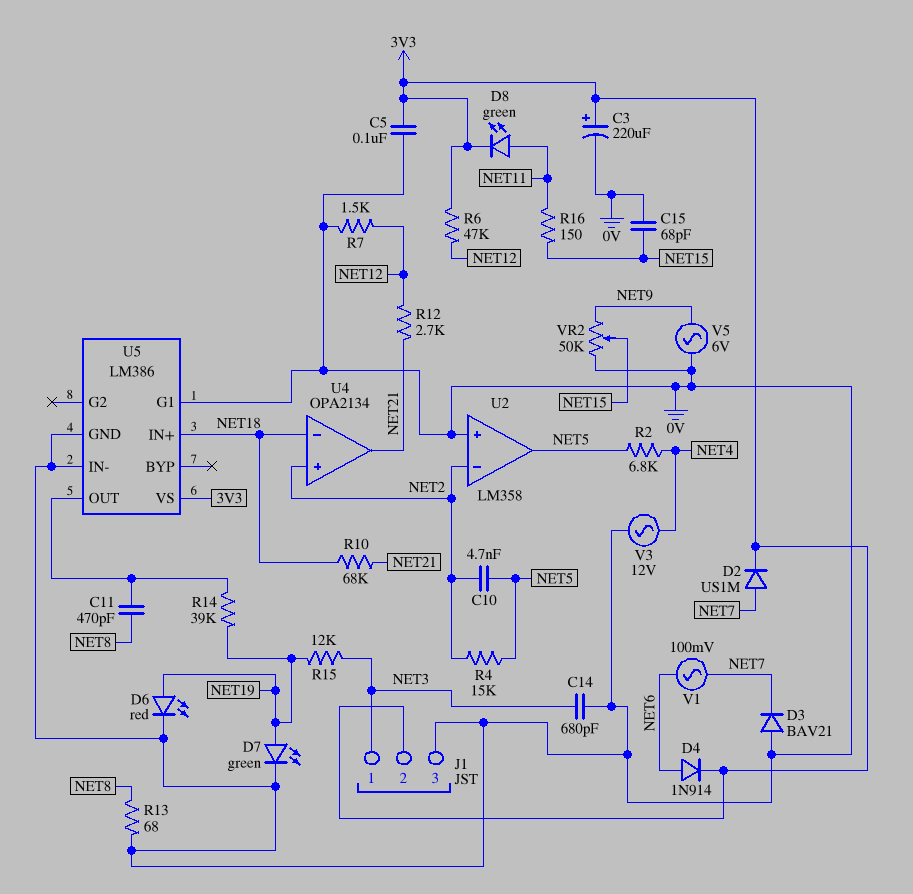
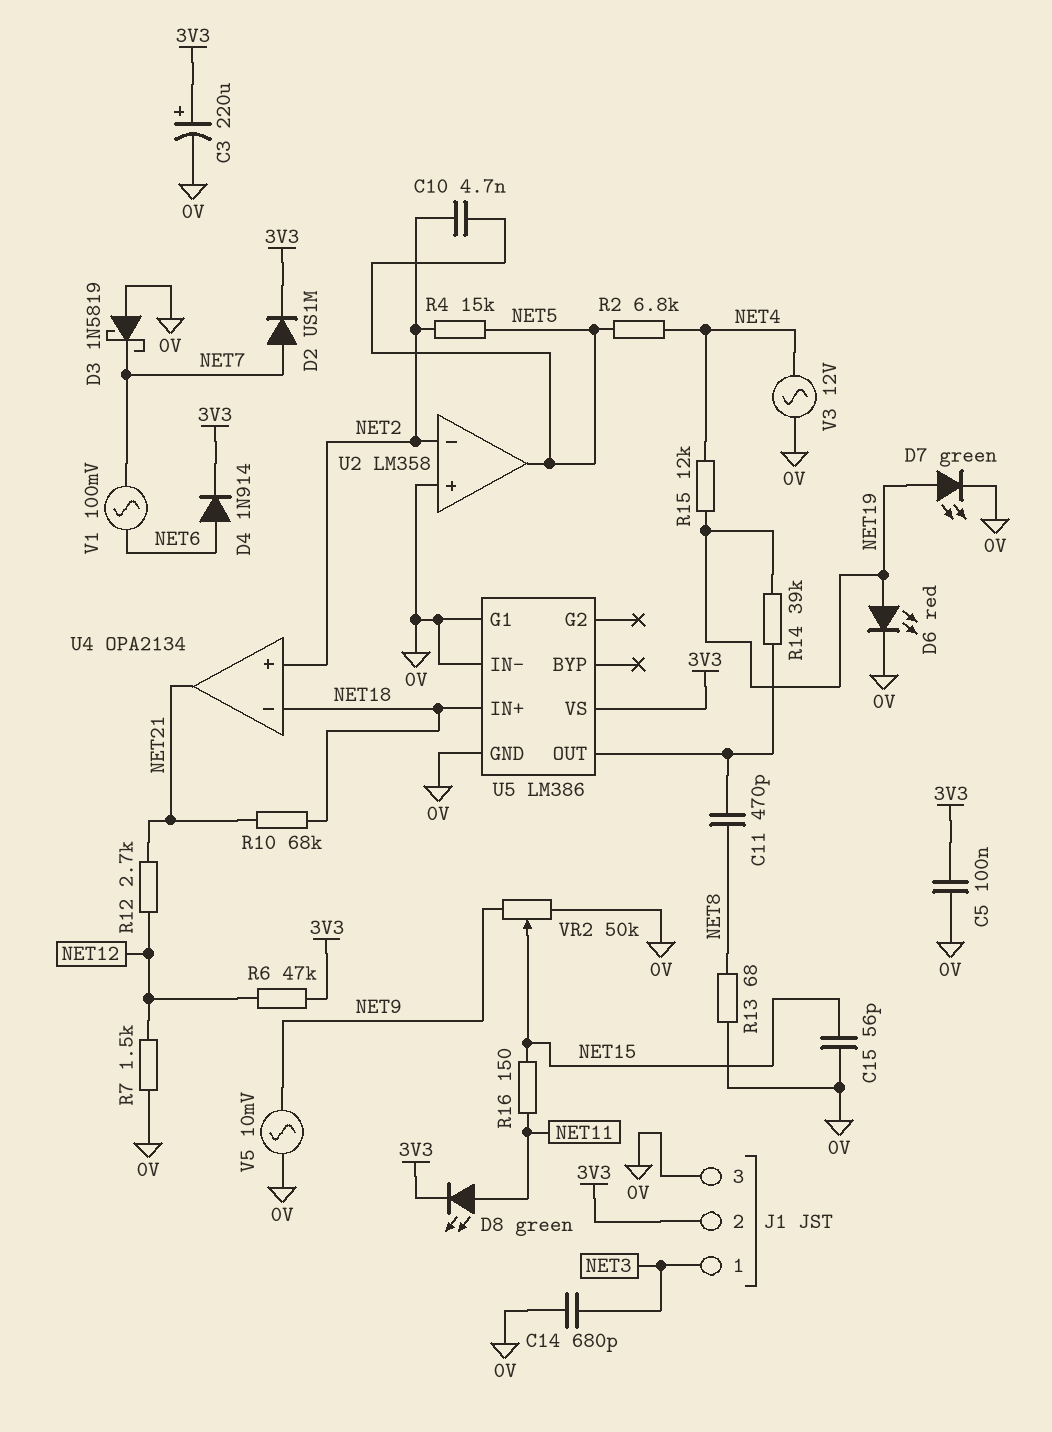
C15: 68pF (0V, NET15) -> 56pF (0V, NET15)
D3: diode BAV21 (A 0V, K NET7) -> schottky 1N5819 (A 0V, K NET7)
R15: 12k (NET3, NET19) -> 12k (NET4, NET19)
V5: AC 6V (0V, NET9) -> AC 10mV (0V, NET9)

